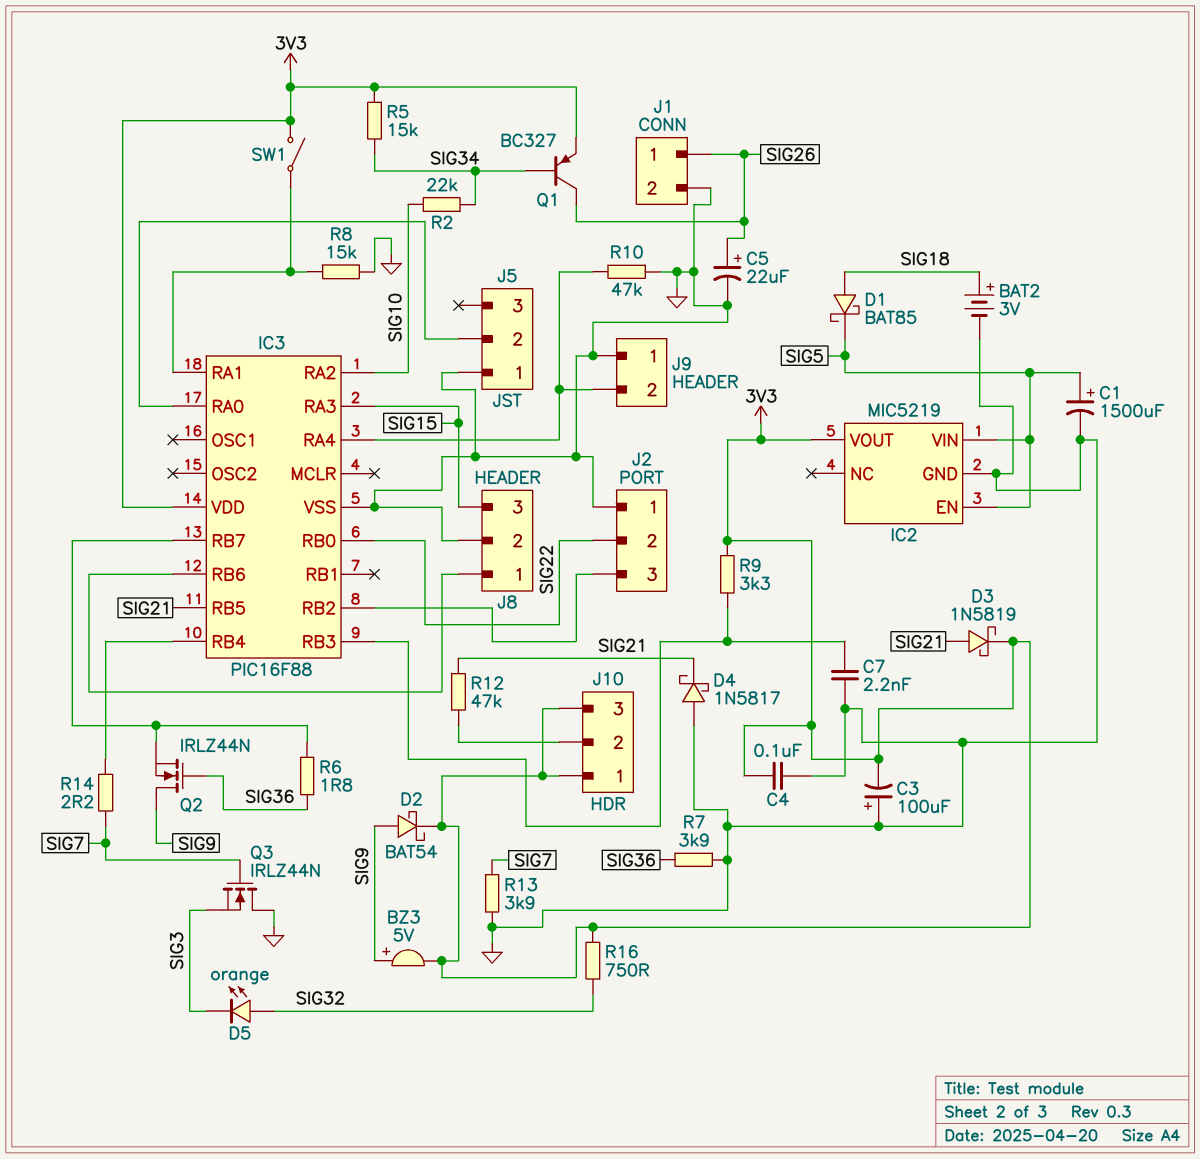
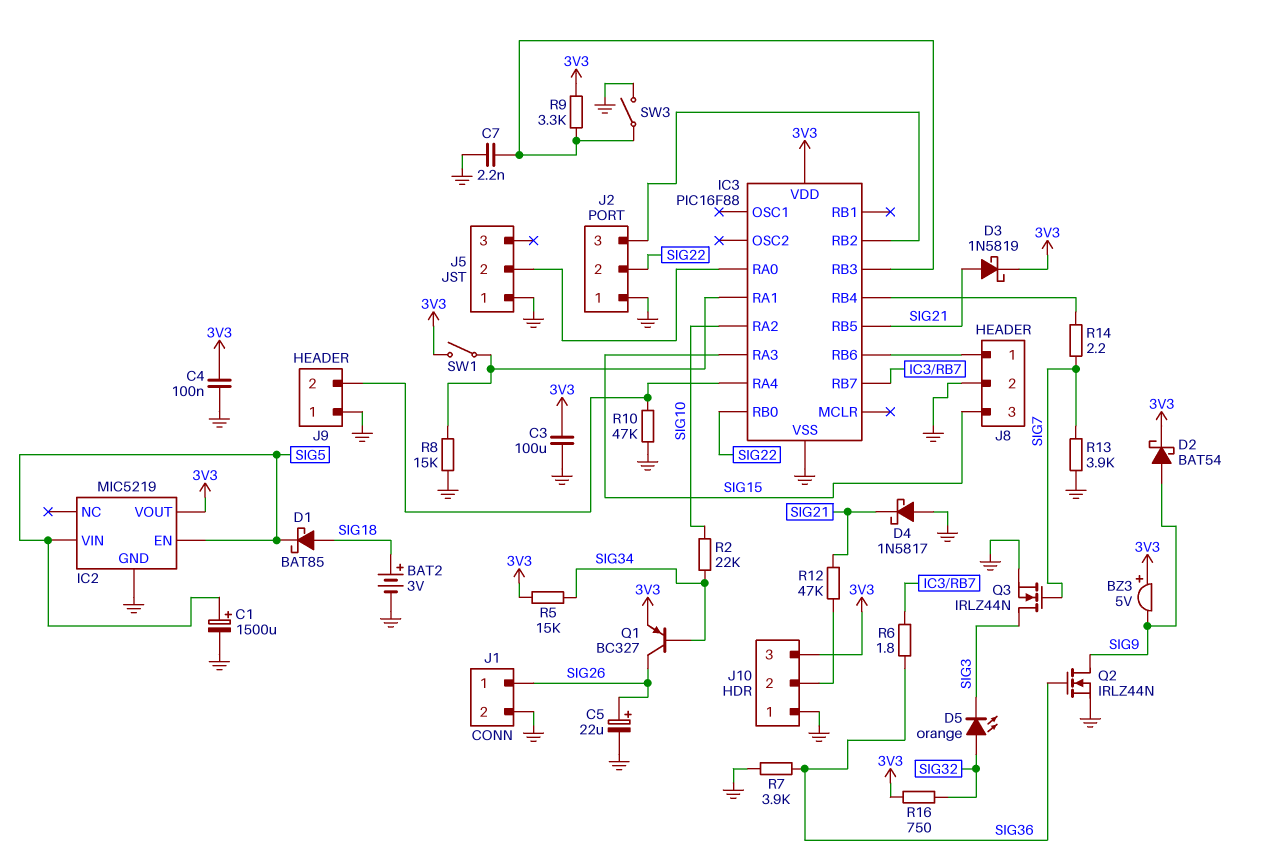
BZ3: buzzer 5V (plus SIG9, minus 3V3) -> buzzer 5V (plus 3V3, minus SIG9)
C3: 100uF (plus GND, minus 3V3) -> 100uF (3V3, GND)
J10 pin 1: 3V3 -> GND
Q2: NMOS IRLZ44N (G SIG36, D SIG9, S IC3/RB7) -> NMOS IRLZ44N (G SIG36, D SIG9, S GND)
Q3: NMOS IRLZ44N (G SIG7, D GND, S SIG3) -> NMOS IRLZ44N (G SIG7, D SIG3, S GND)
SW3: none -> switch (GND, IC3/RB3)

